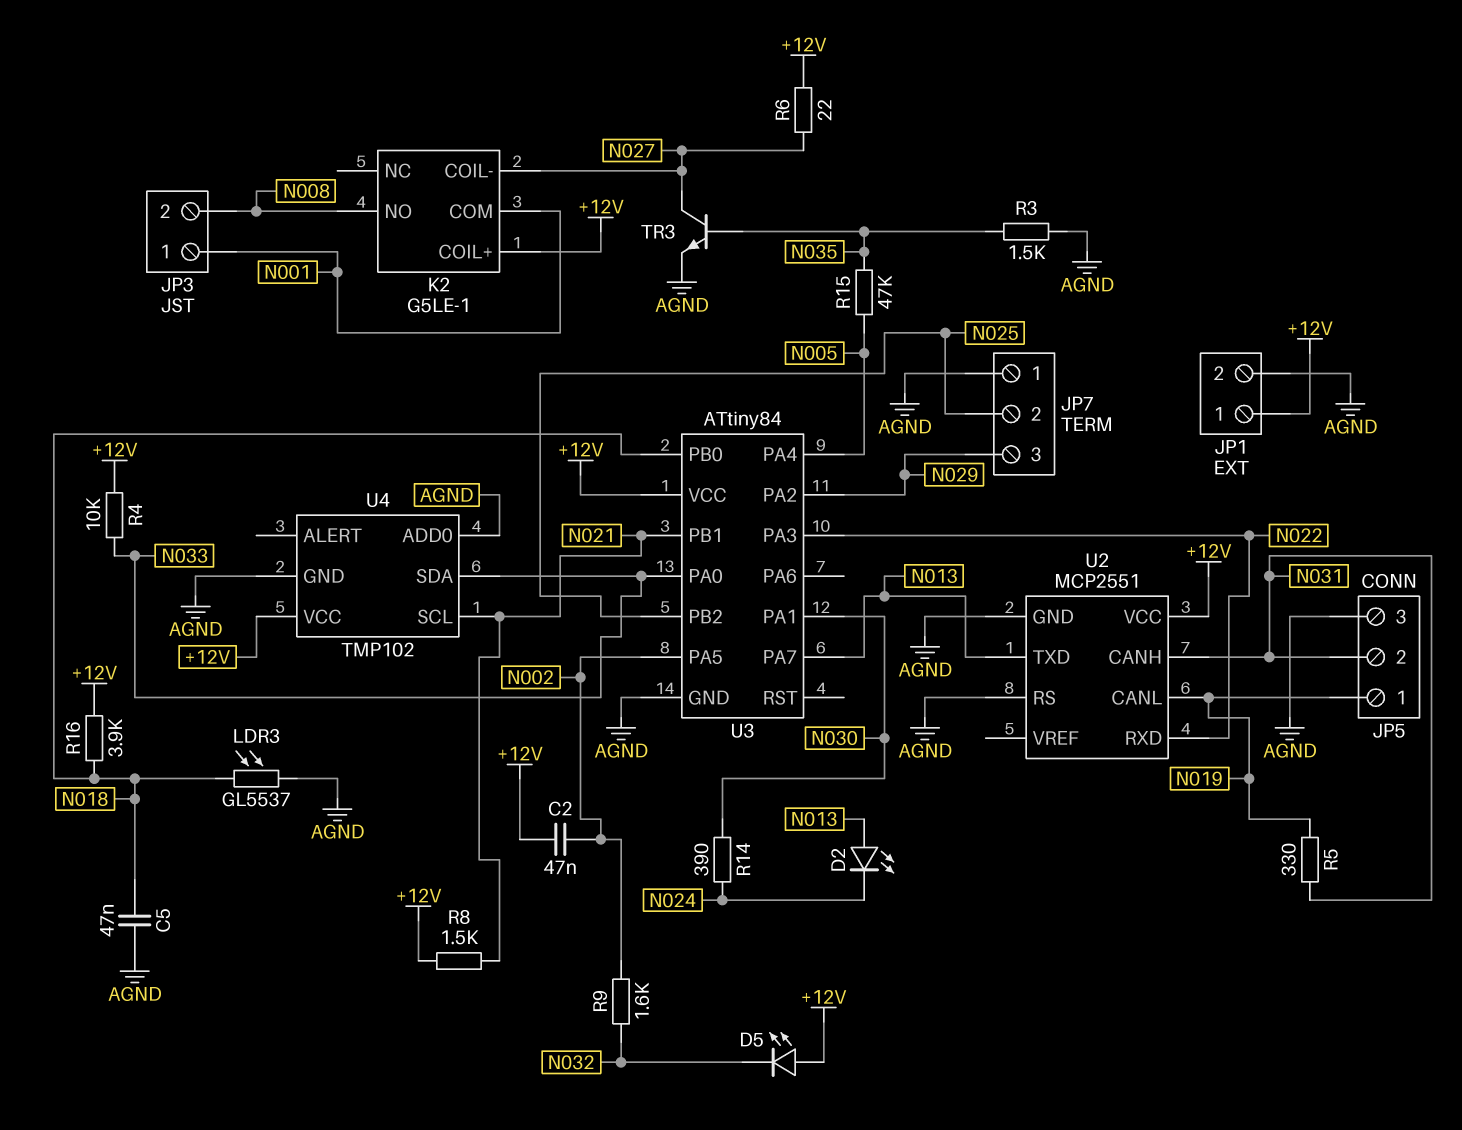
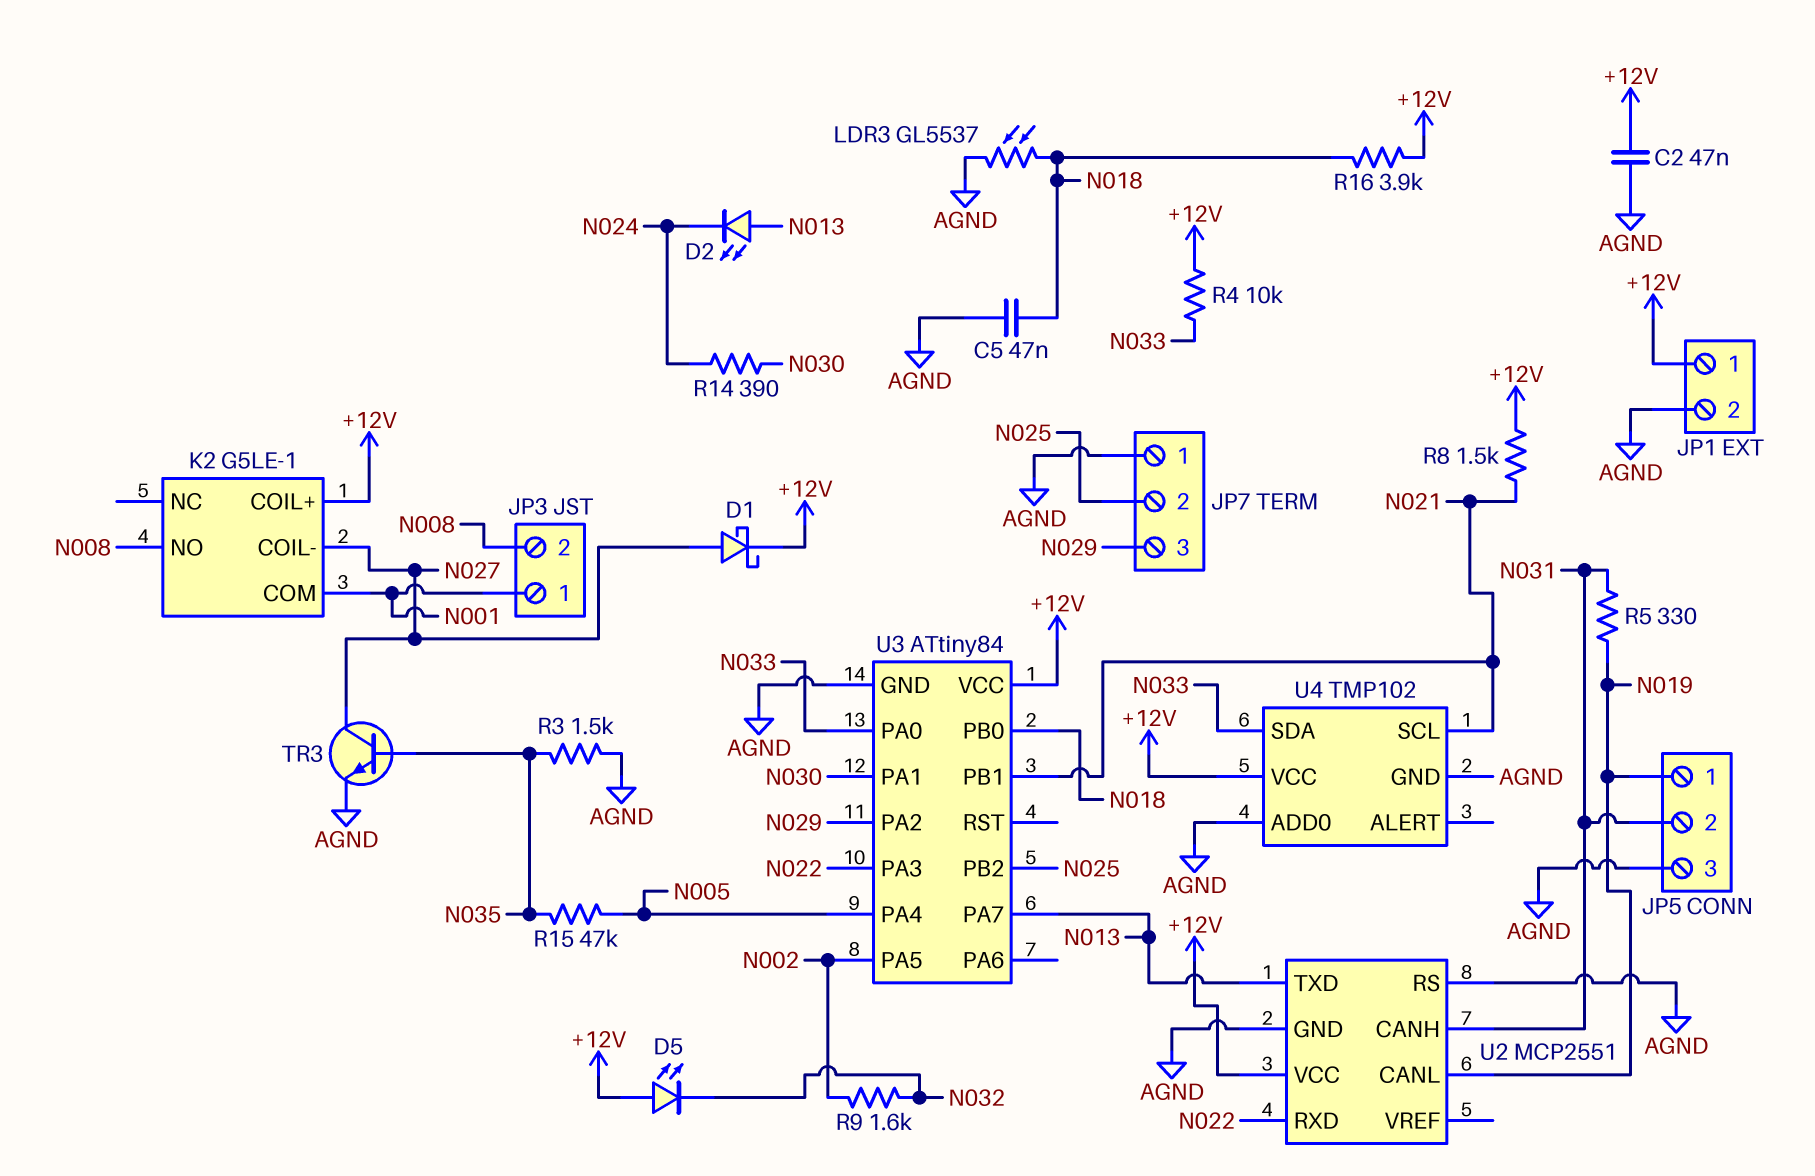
C2: 47nF (+12V, N002) -> 47nF (+12V, AGND)
D1: none -> schottky (A N027, K +12V)
R6: 22 (+12V, N027) -> none

